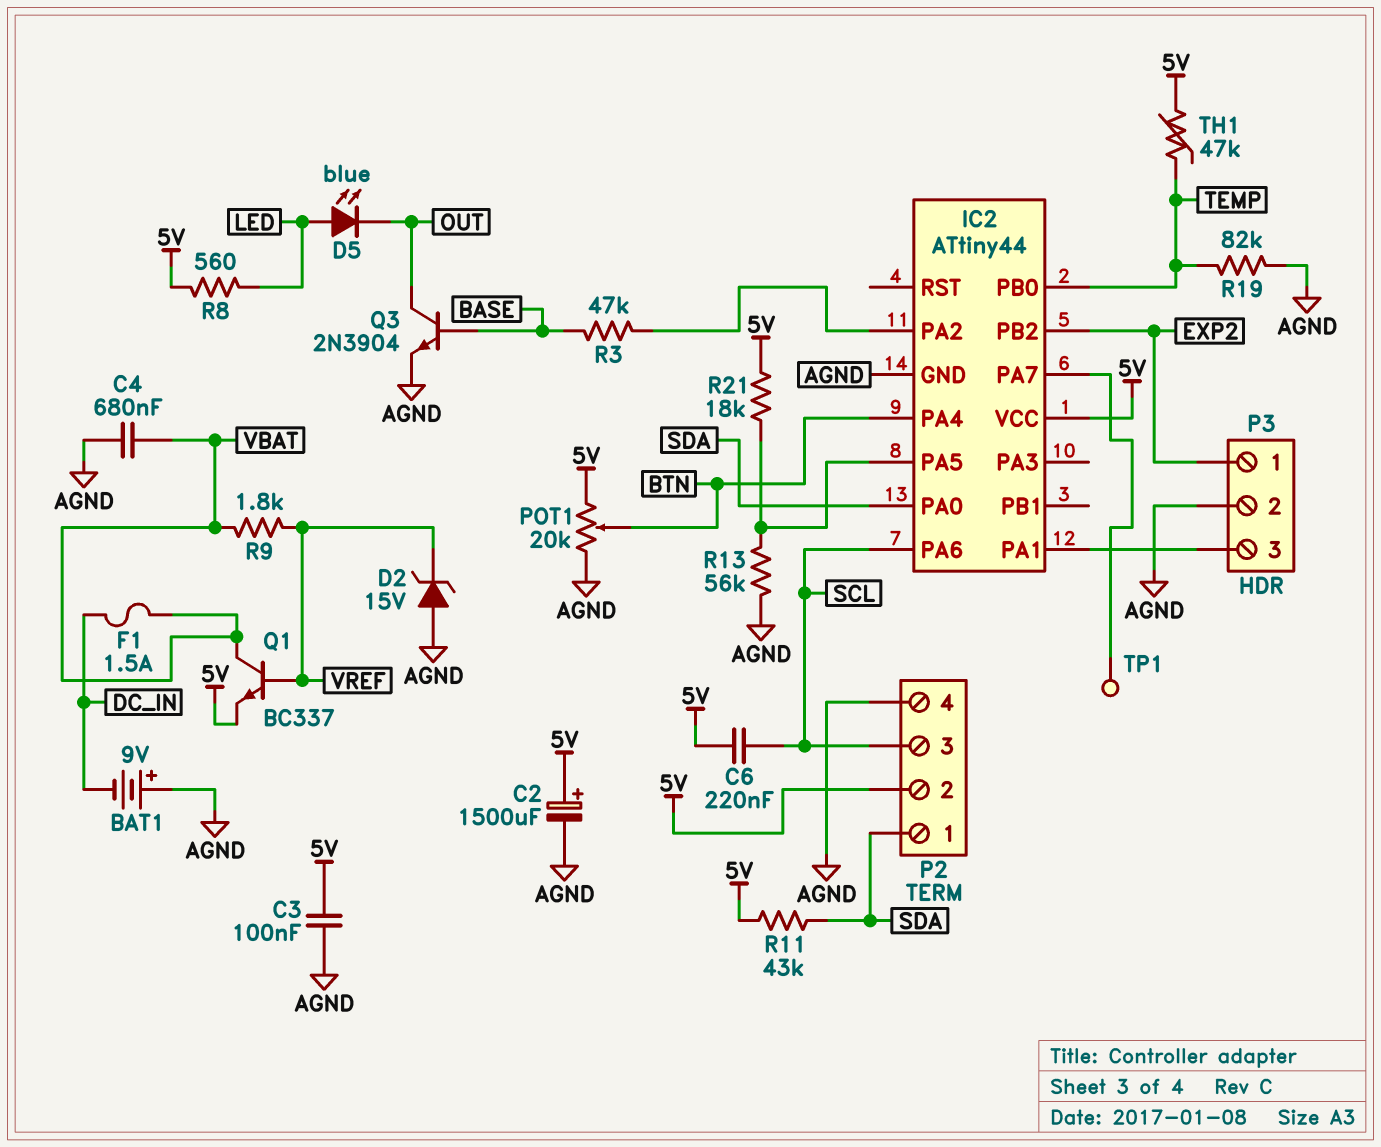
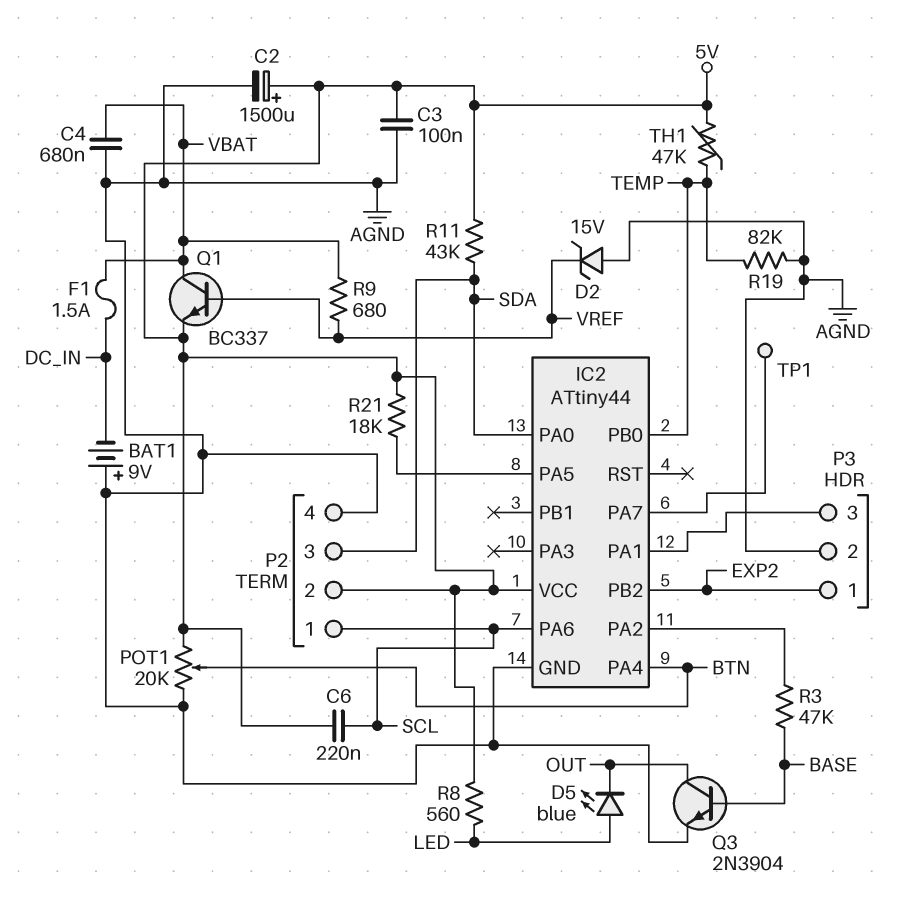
P2 pin 1: SDA -> SCL
P2 pin 3: SCL -> SDA
R9: 1.8k (VBAT, VREF) -> 680 (VBAT, VREF)
R13: 56k (AGND, IC2/PA5) -> none

